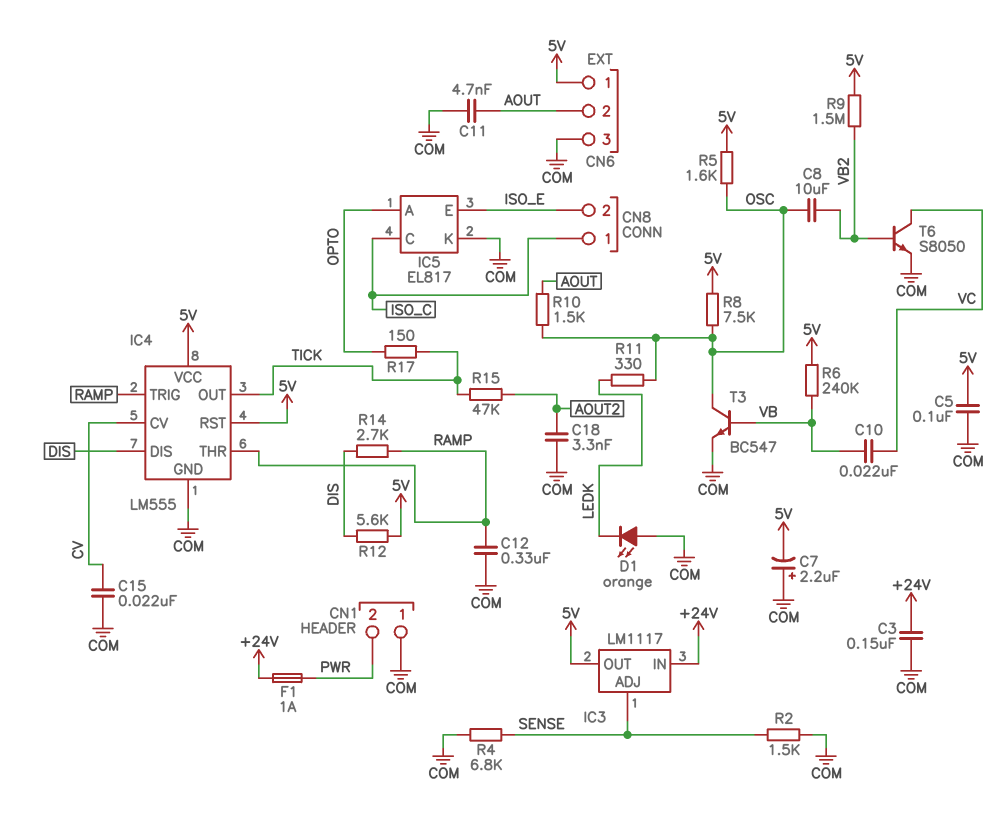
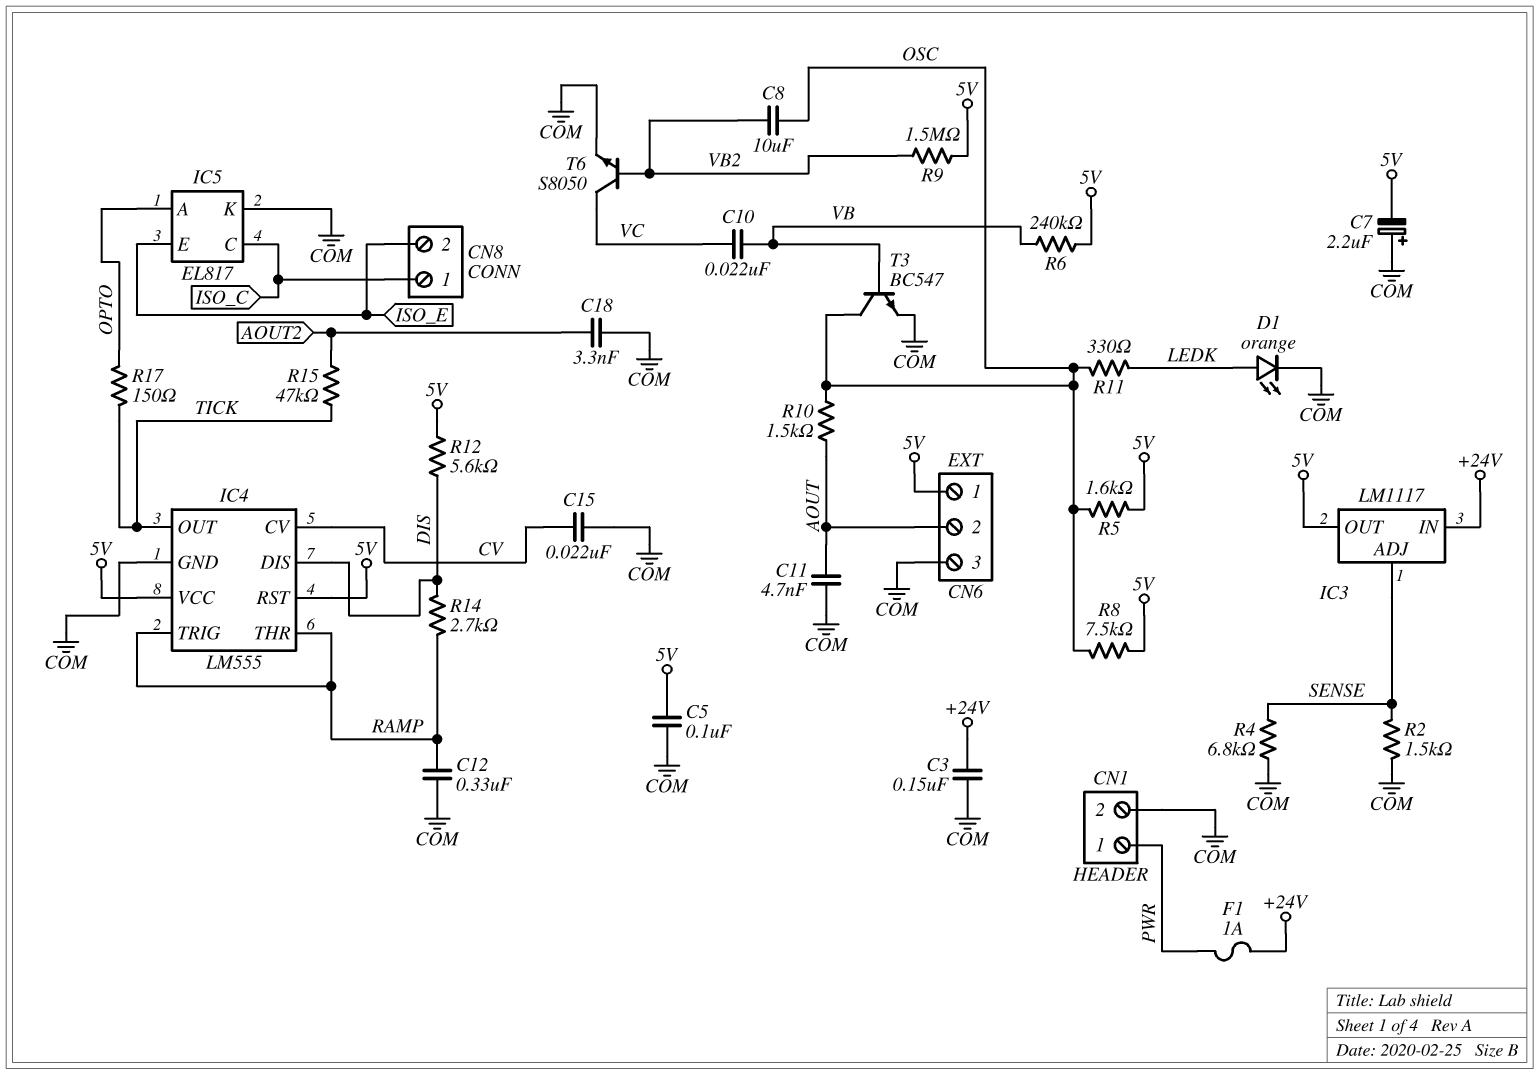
CN1 pin 1: COM -> PWR
CN1 pin 2: PWR -> COM
D1: LED orange (A COM, K LEDK) -> LED orange (A LEDK, K COM)

